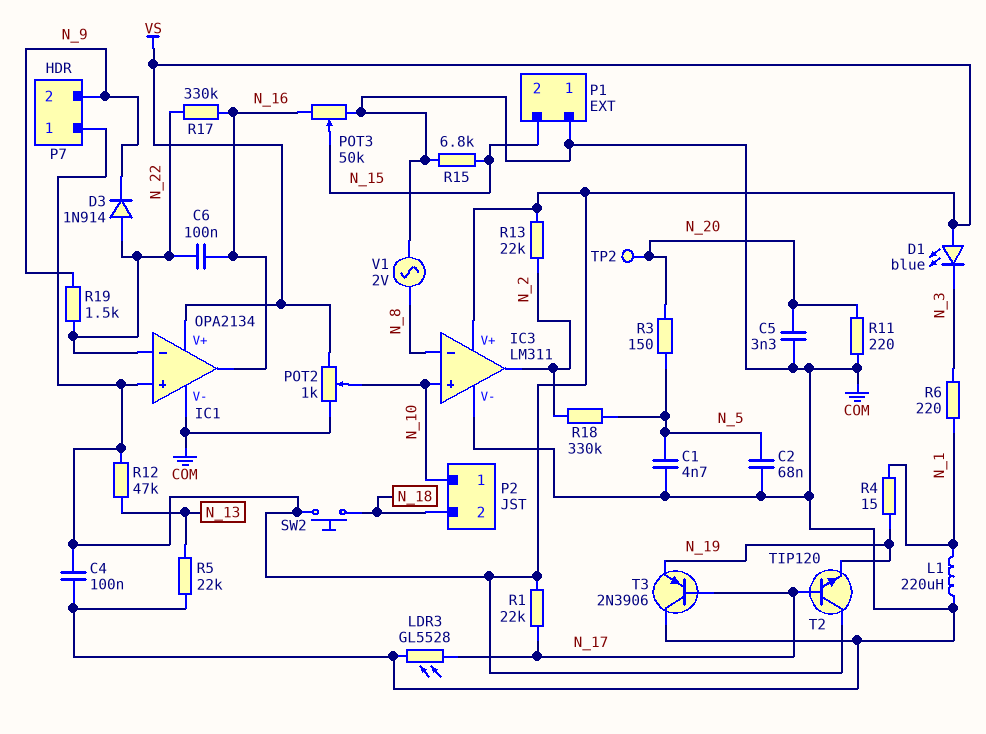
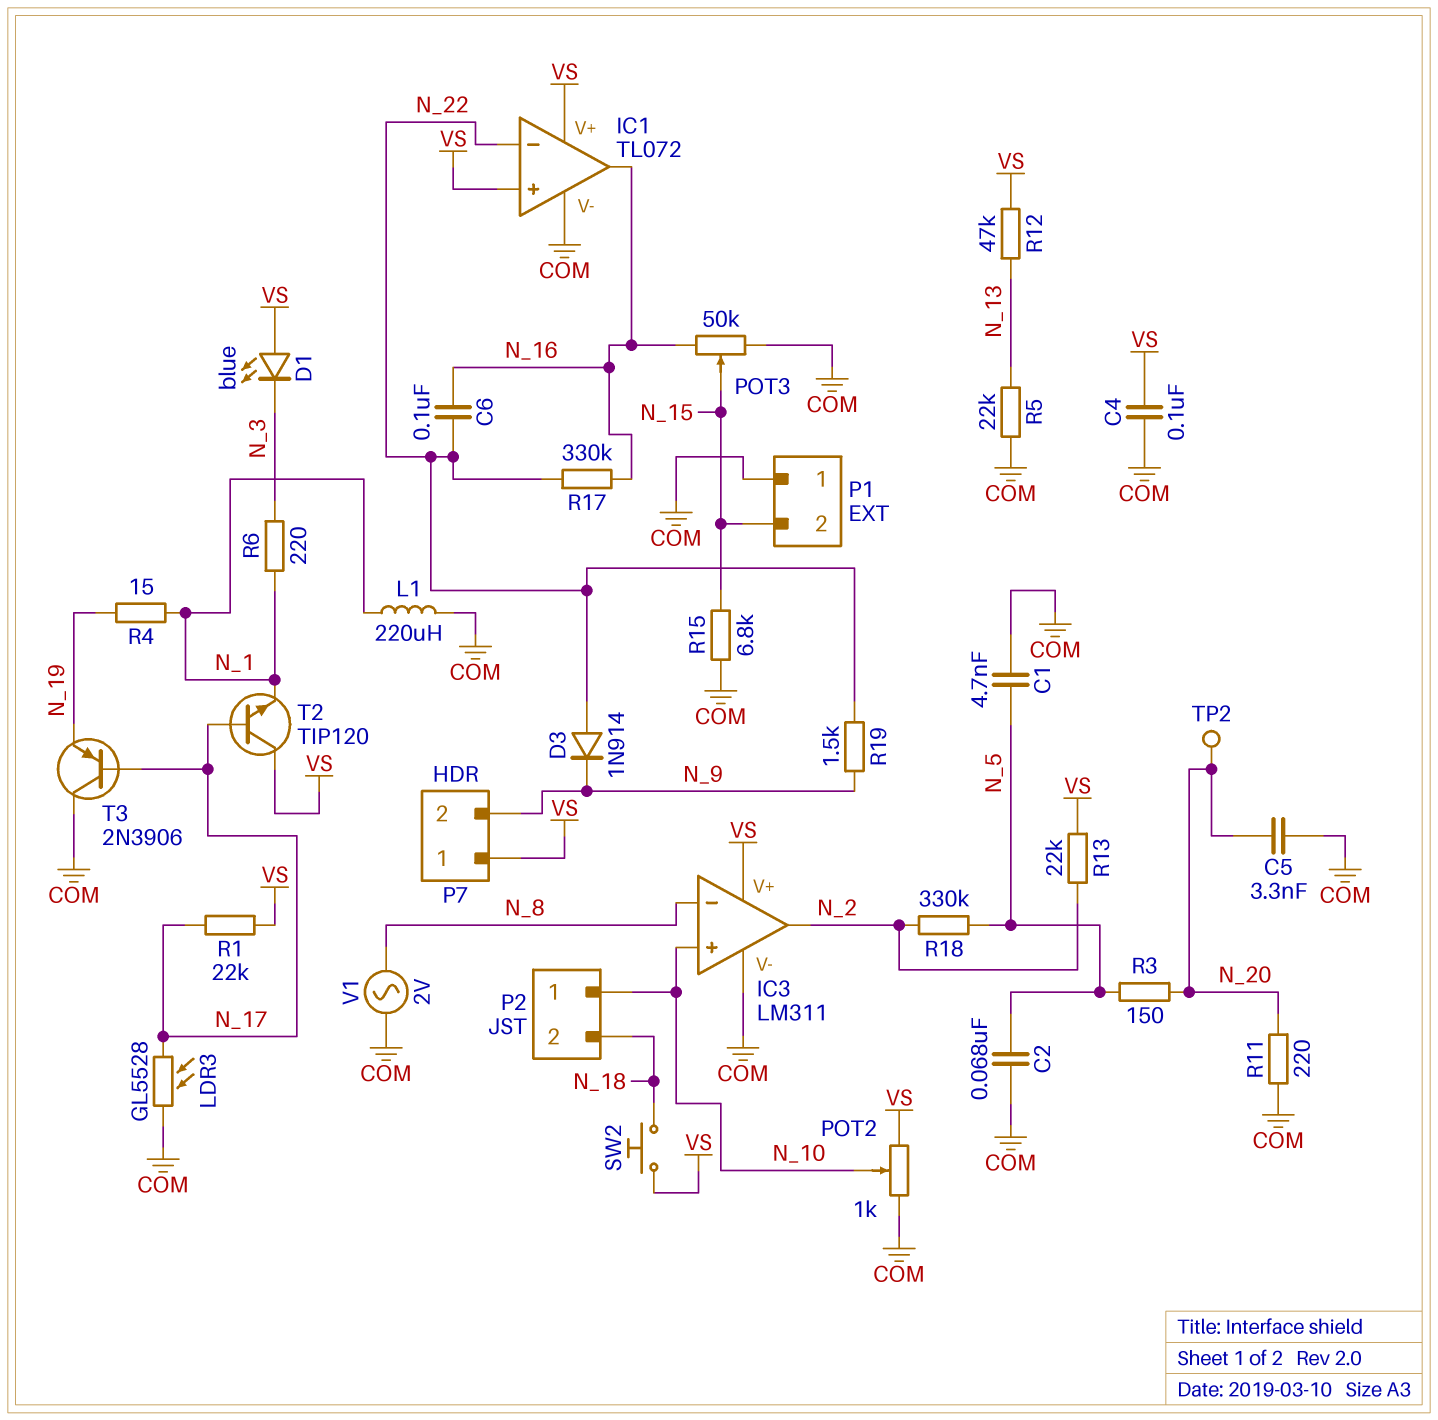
IC1: OPA2134 -> TL072
T2: NPN TIP120 (B N_17, C VS, E N_19) -> NPN TIP120 (B N_17, C VS, E N_1)

